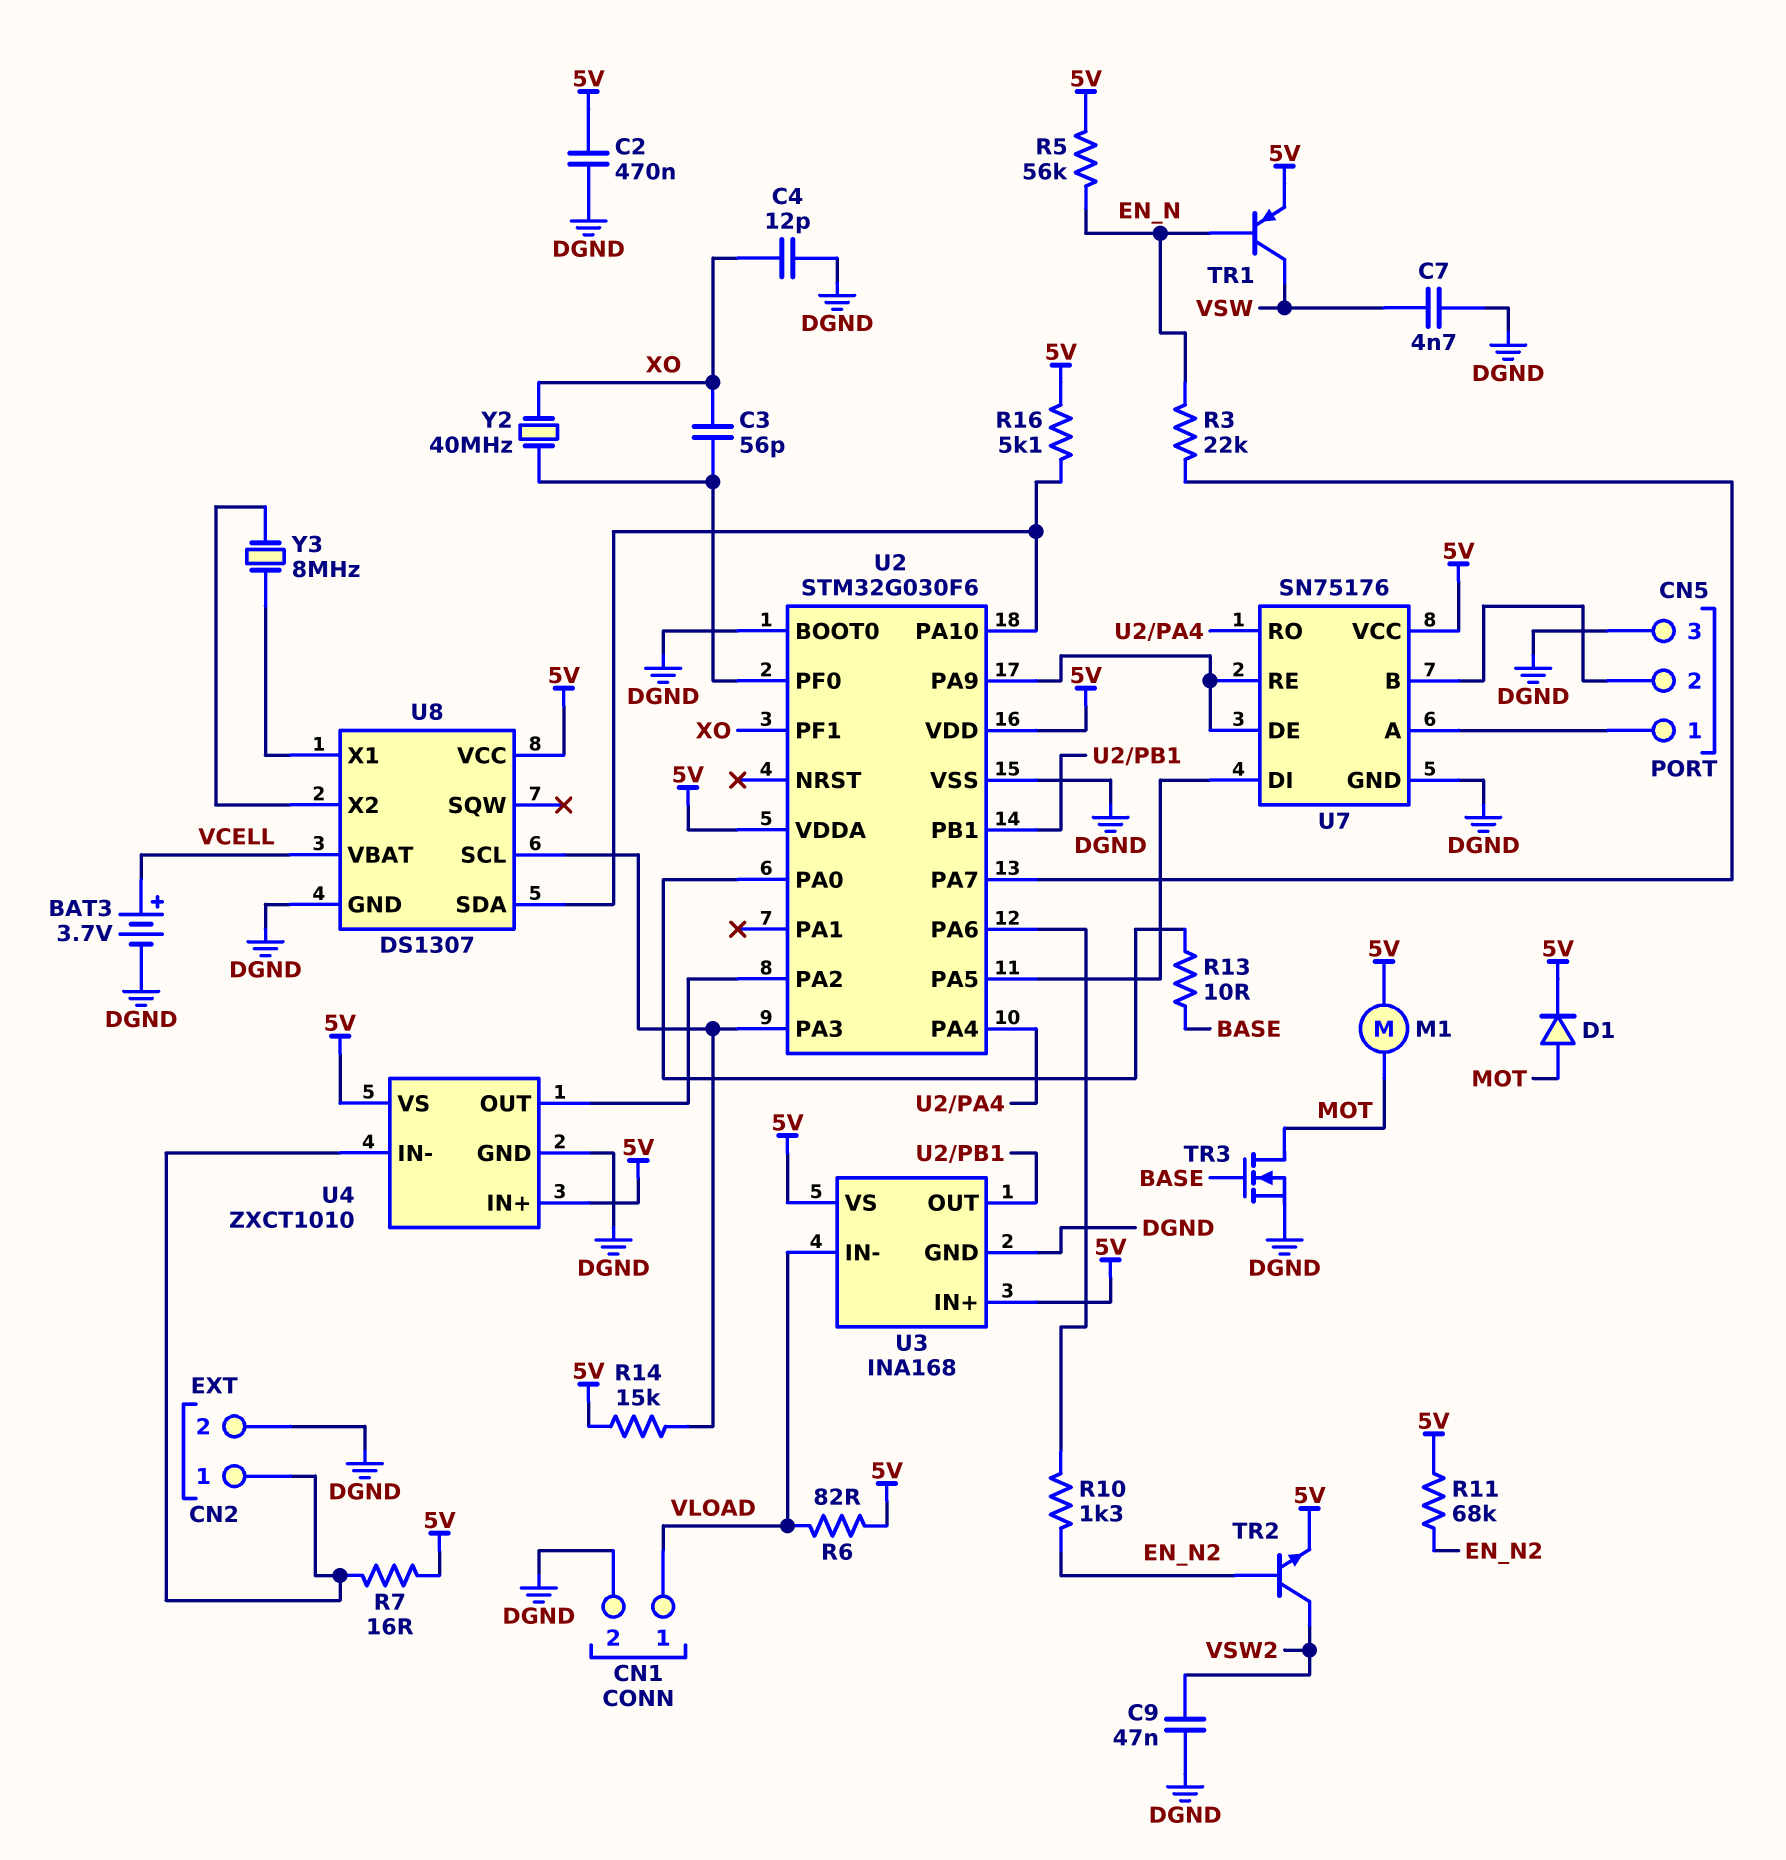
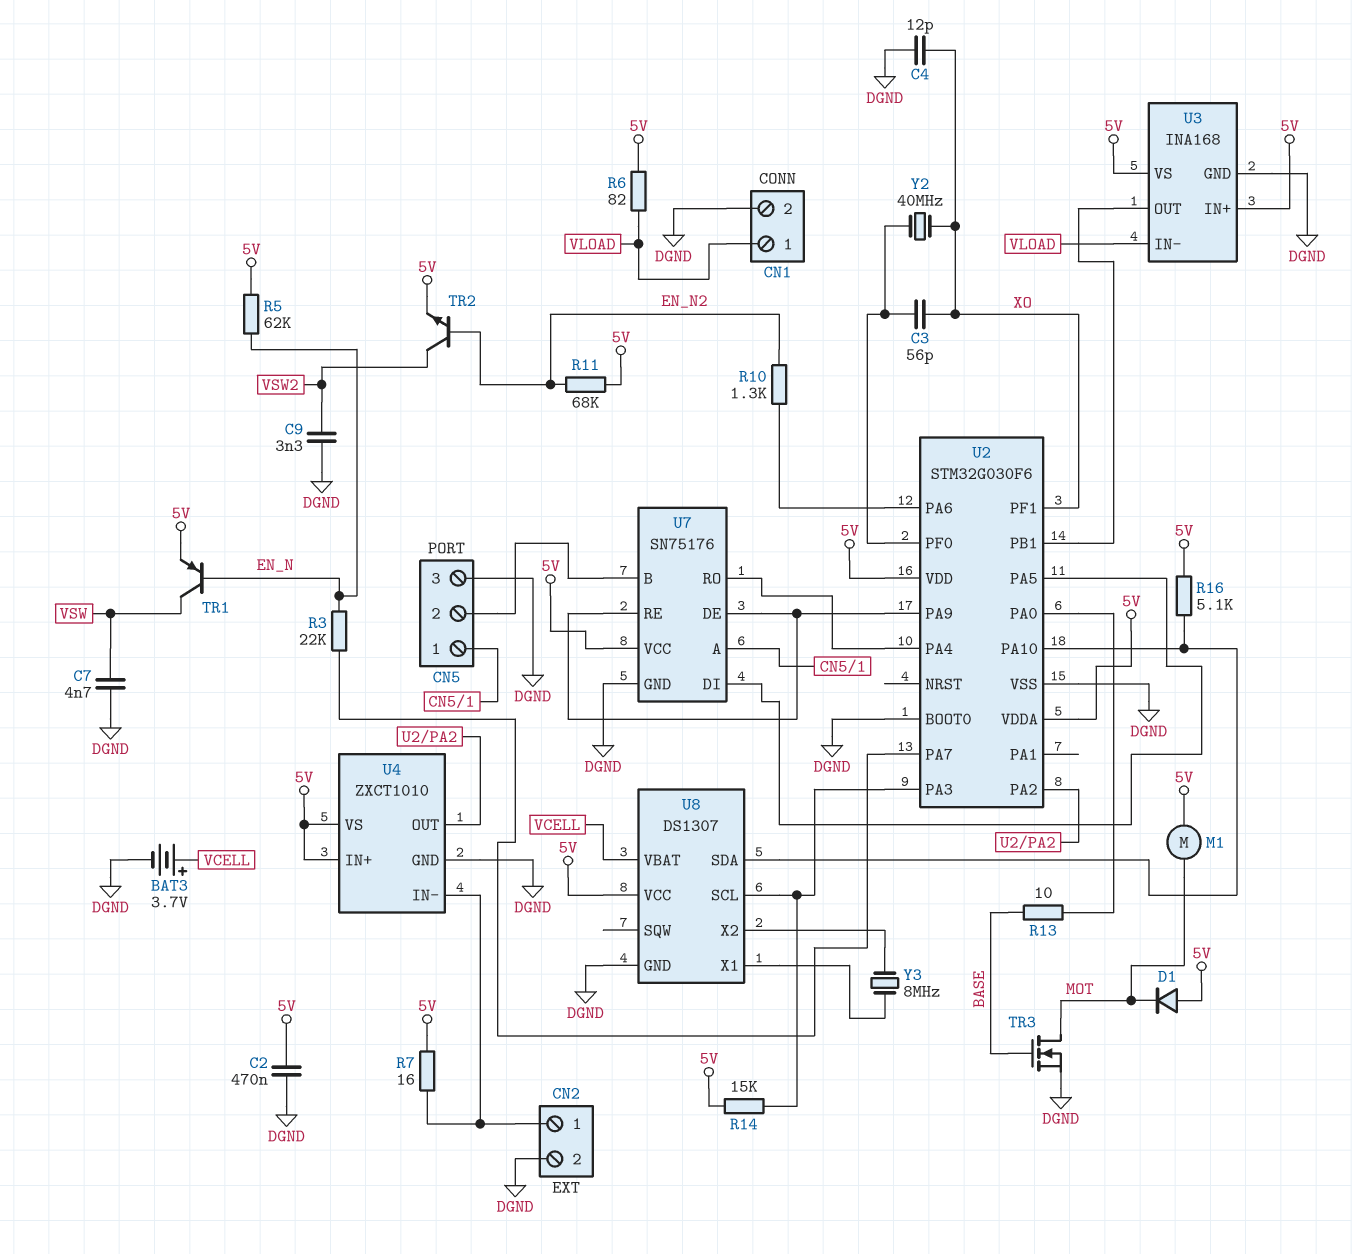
C9: 47nF (DGND, VSW2) -> 3.3nF (DGND, VSW2)
D1: diode (A MOT, K 5V) -> diode (A 5V, K MOT)
R5: 56k (5V, EN_N) -> 62k (5V, EN_N)

